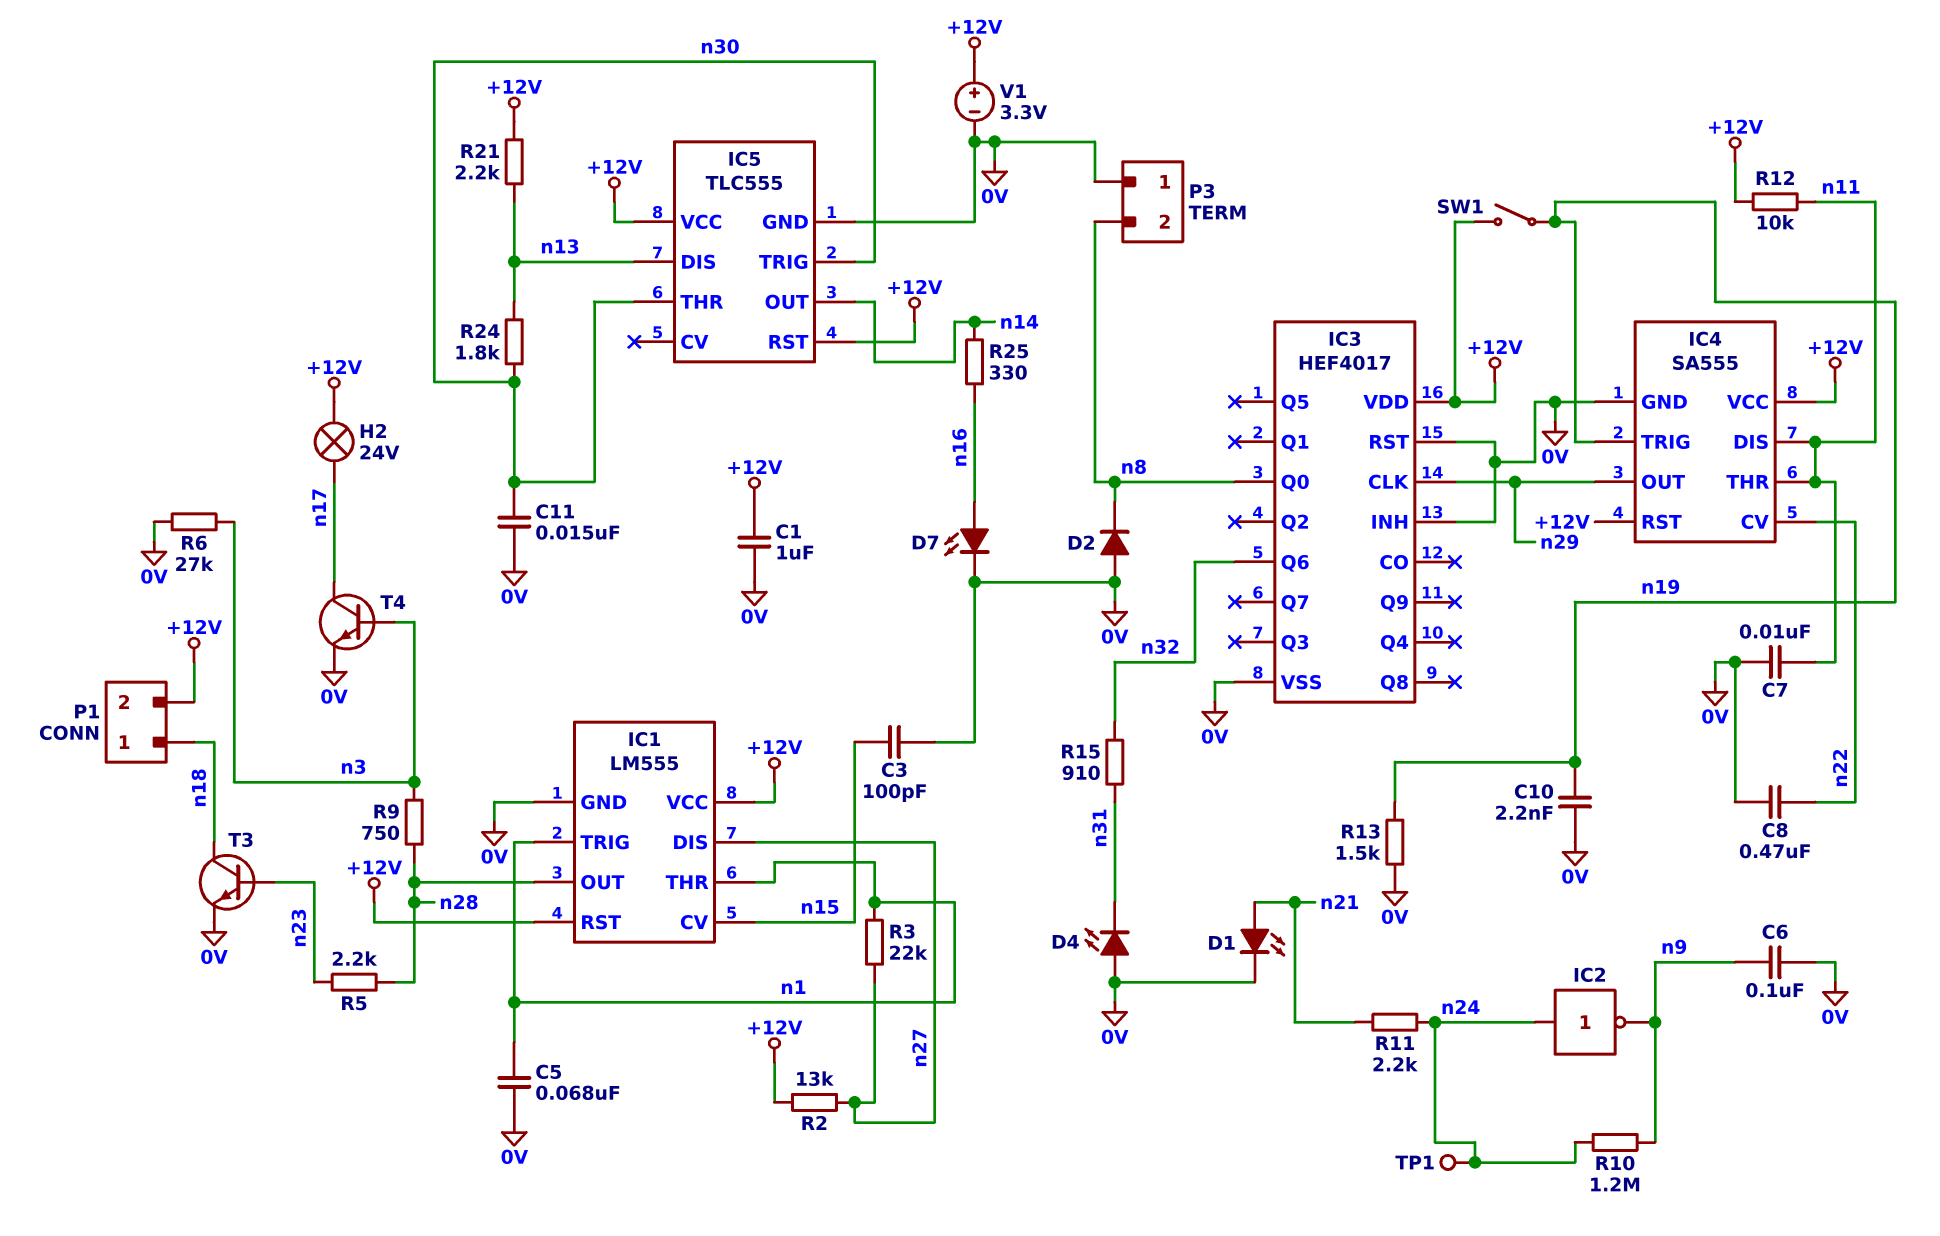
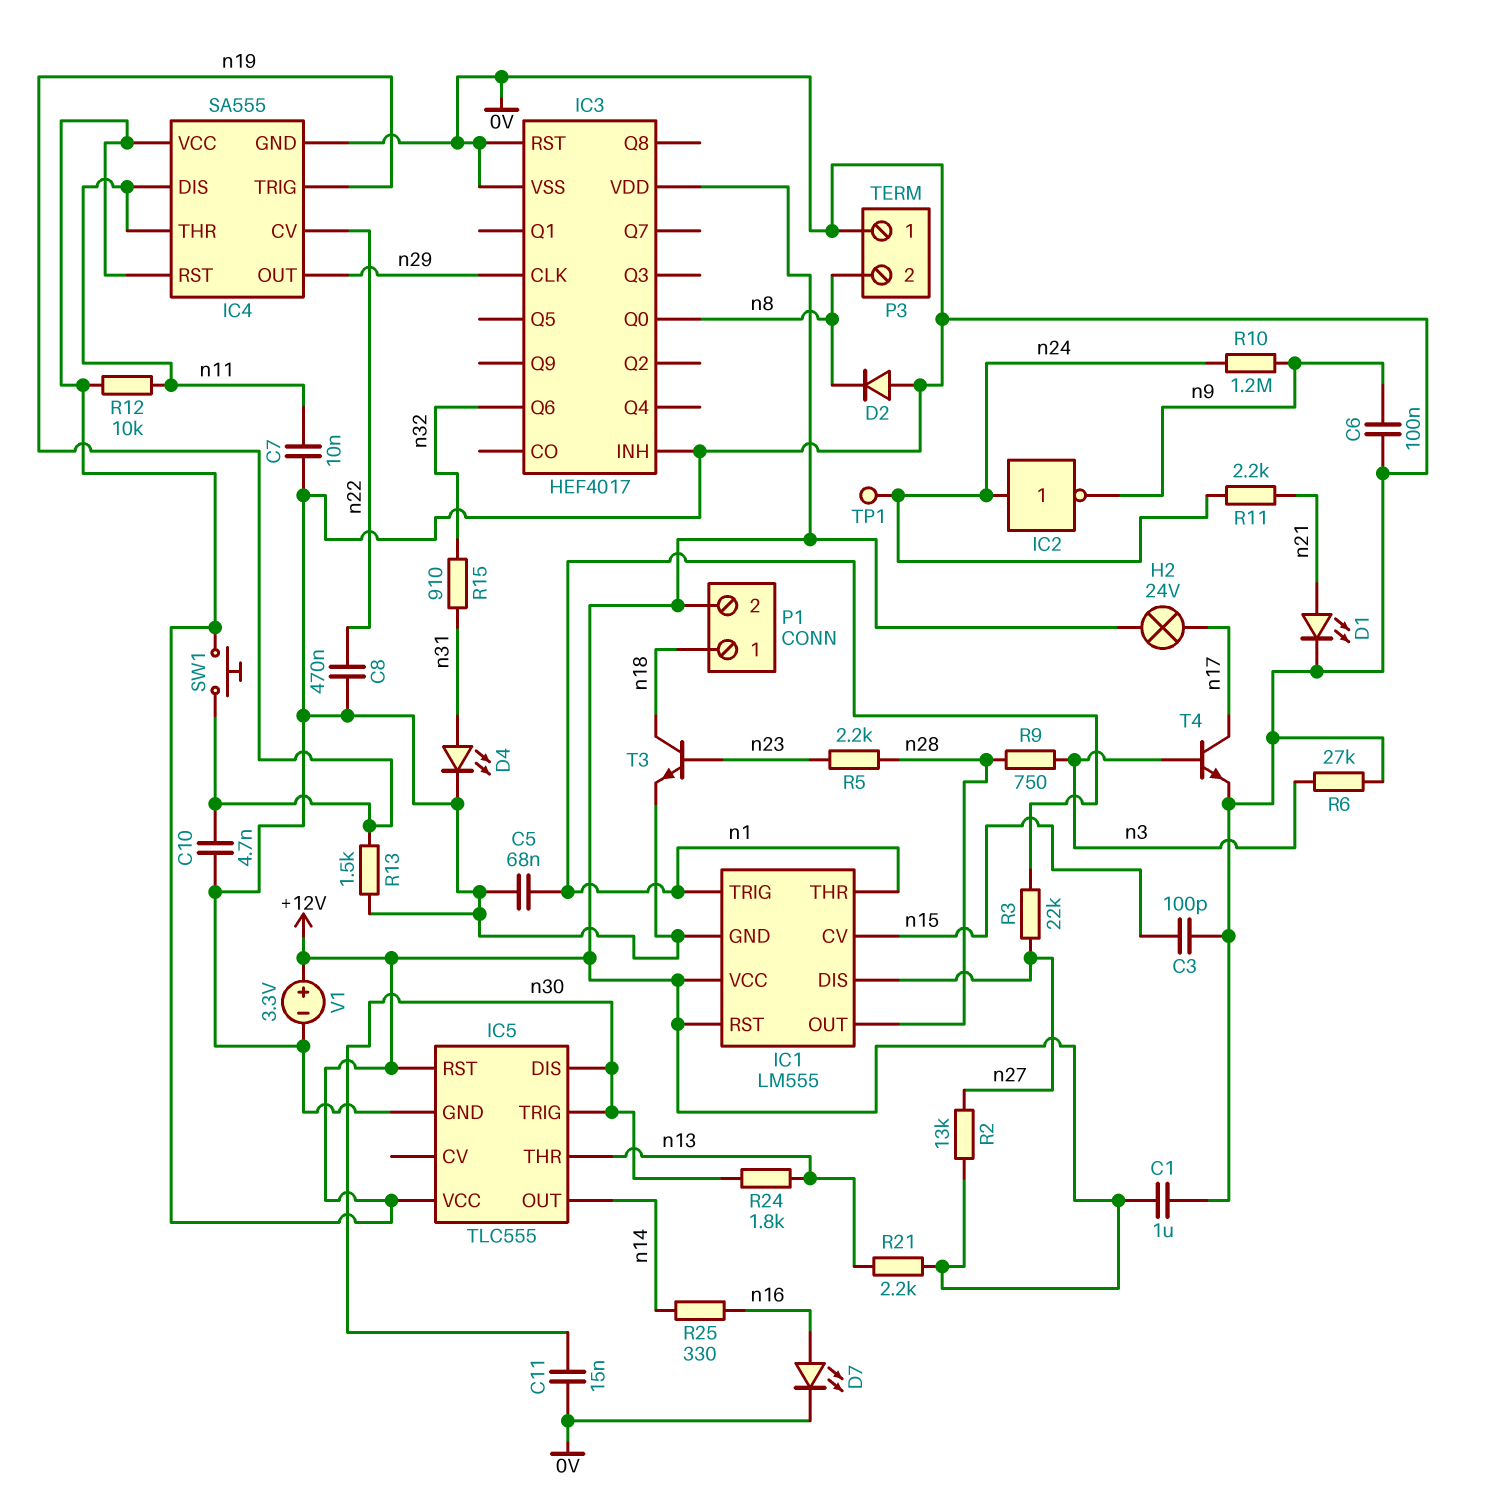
C10: 2.2nF (0V, n19) -> 4.7nF (0V, n19)
D4: LED (A 0V, K n31) -> LED (A n31, K 0V)
IC5 pin DIS: n13 -> n30
IC5 pin THR: n30 -> n13
SW1: switch (+12V, n19) -> button (+12V, n19)

